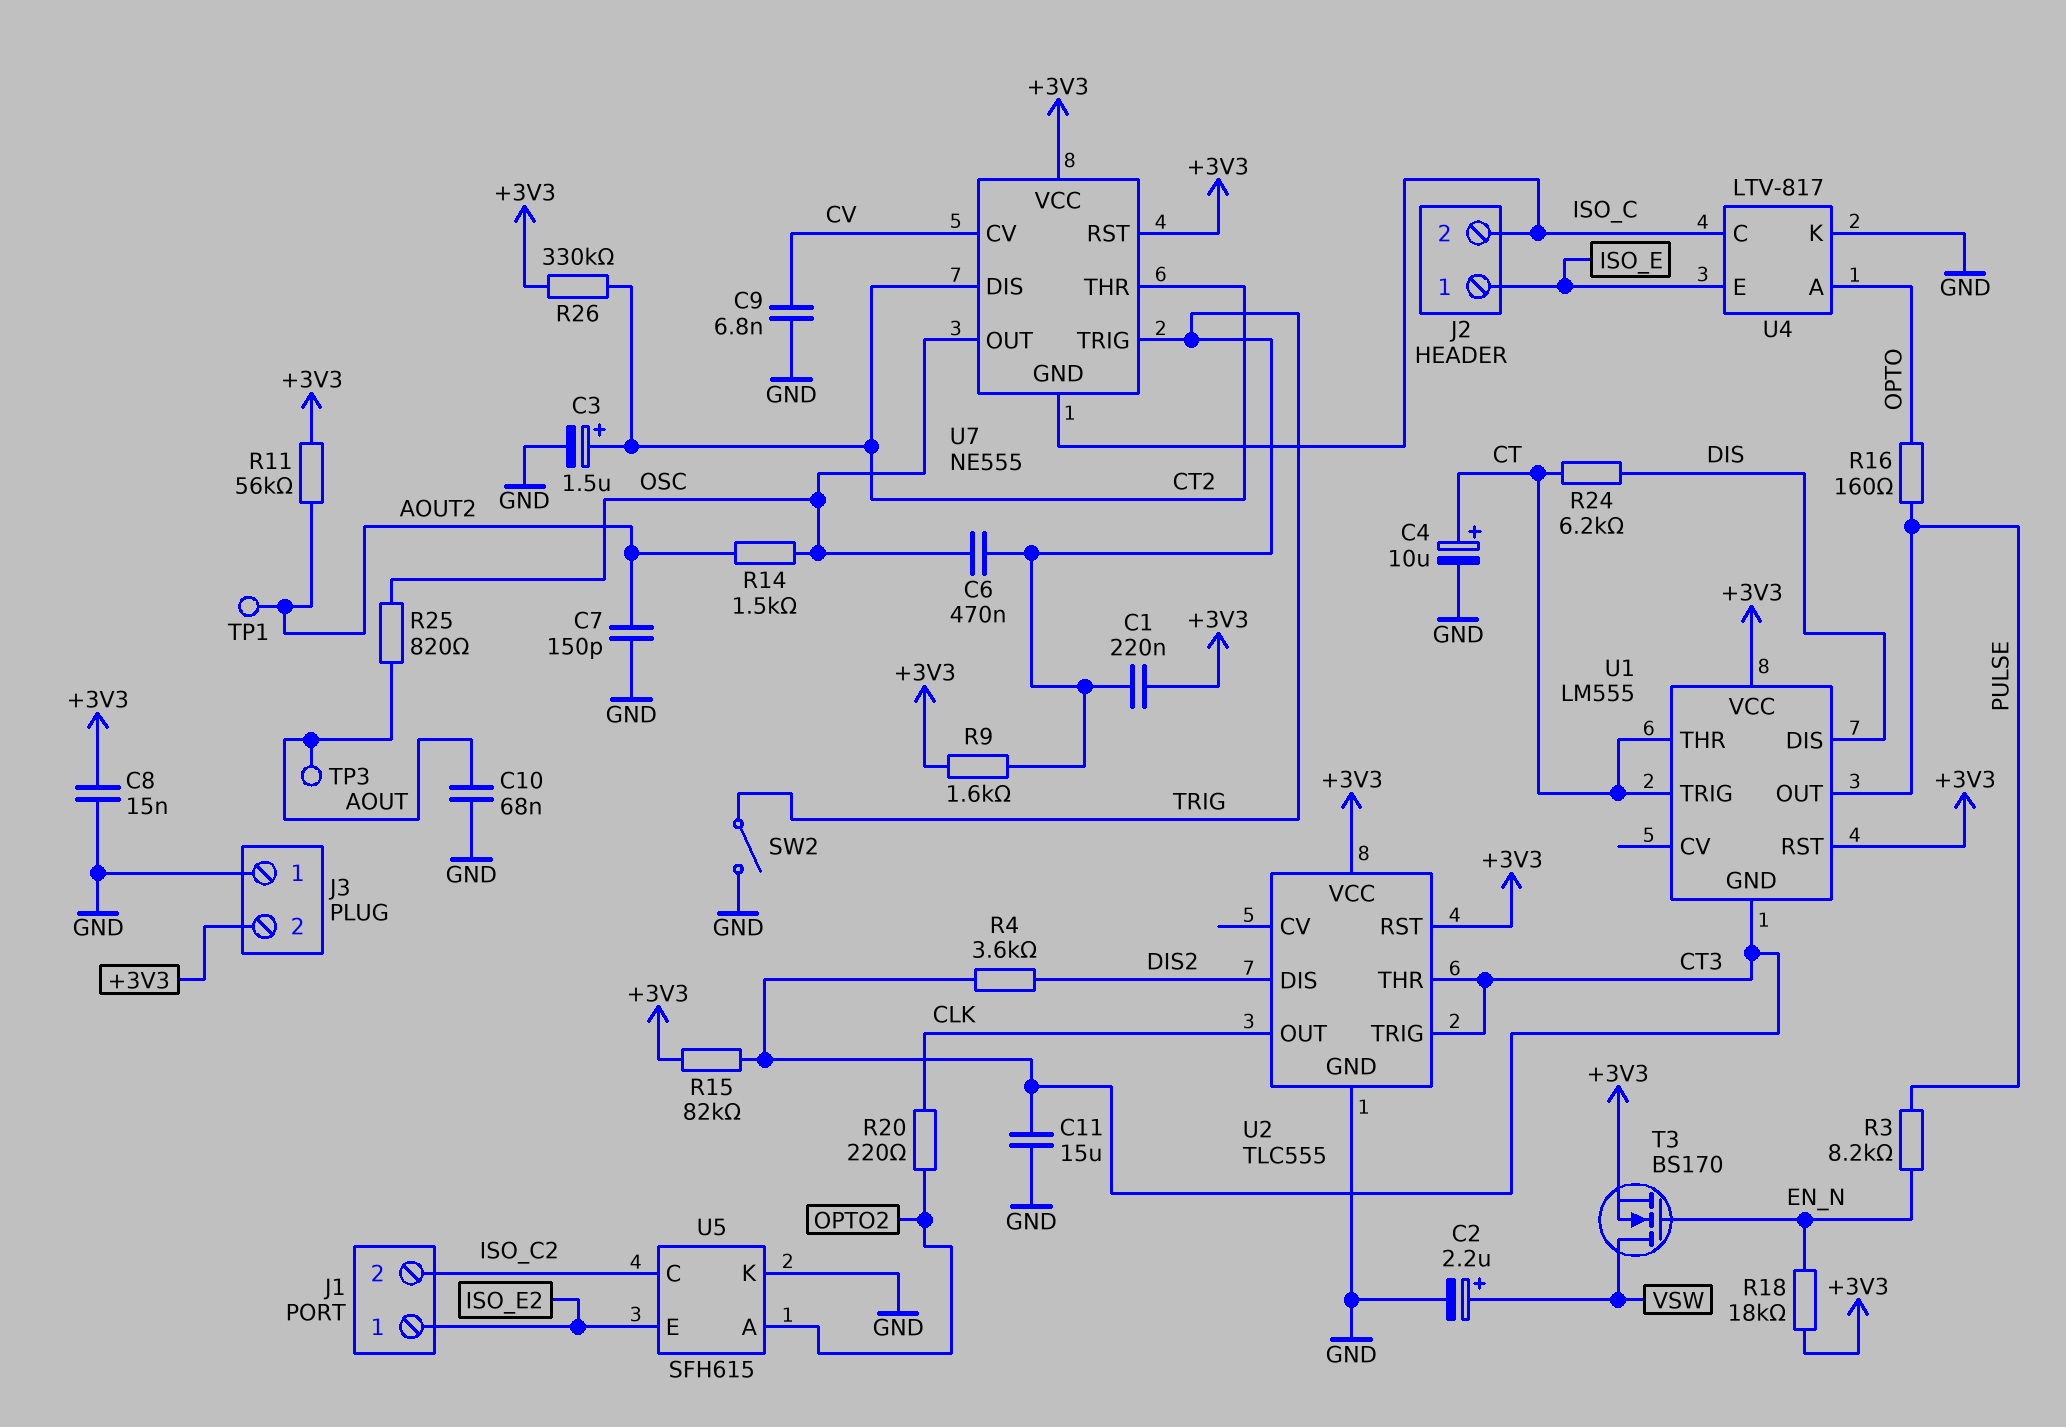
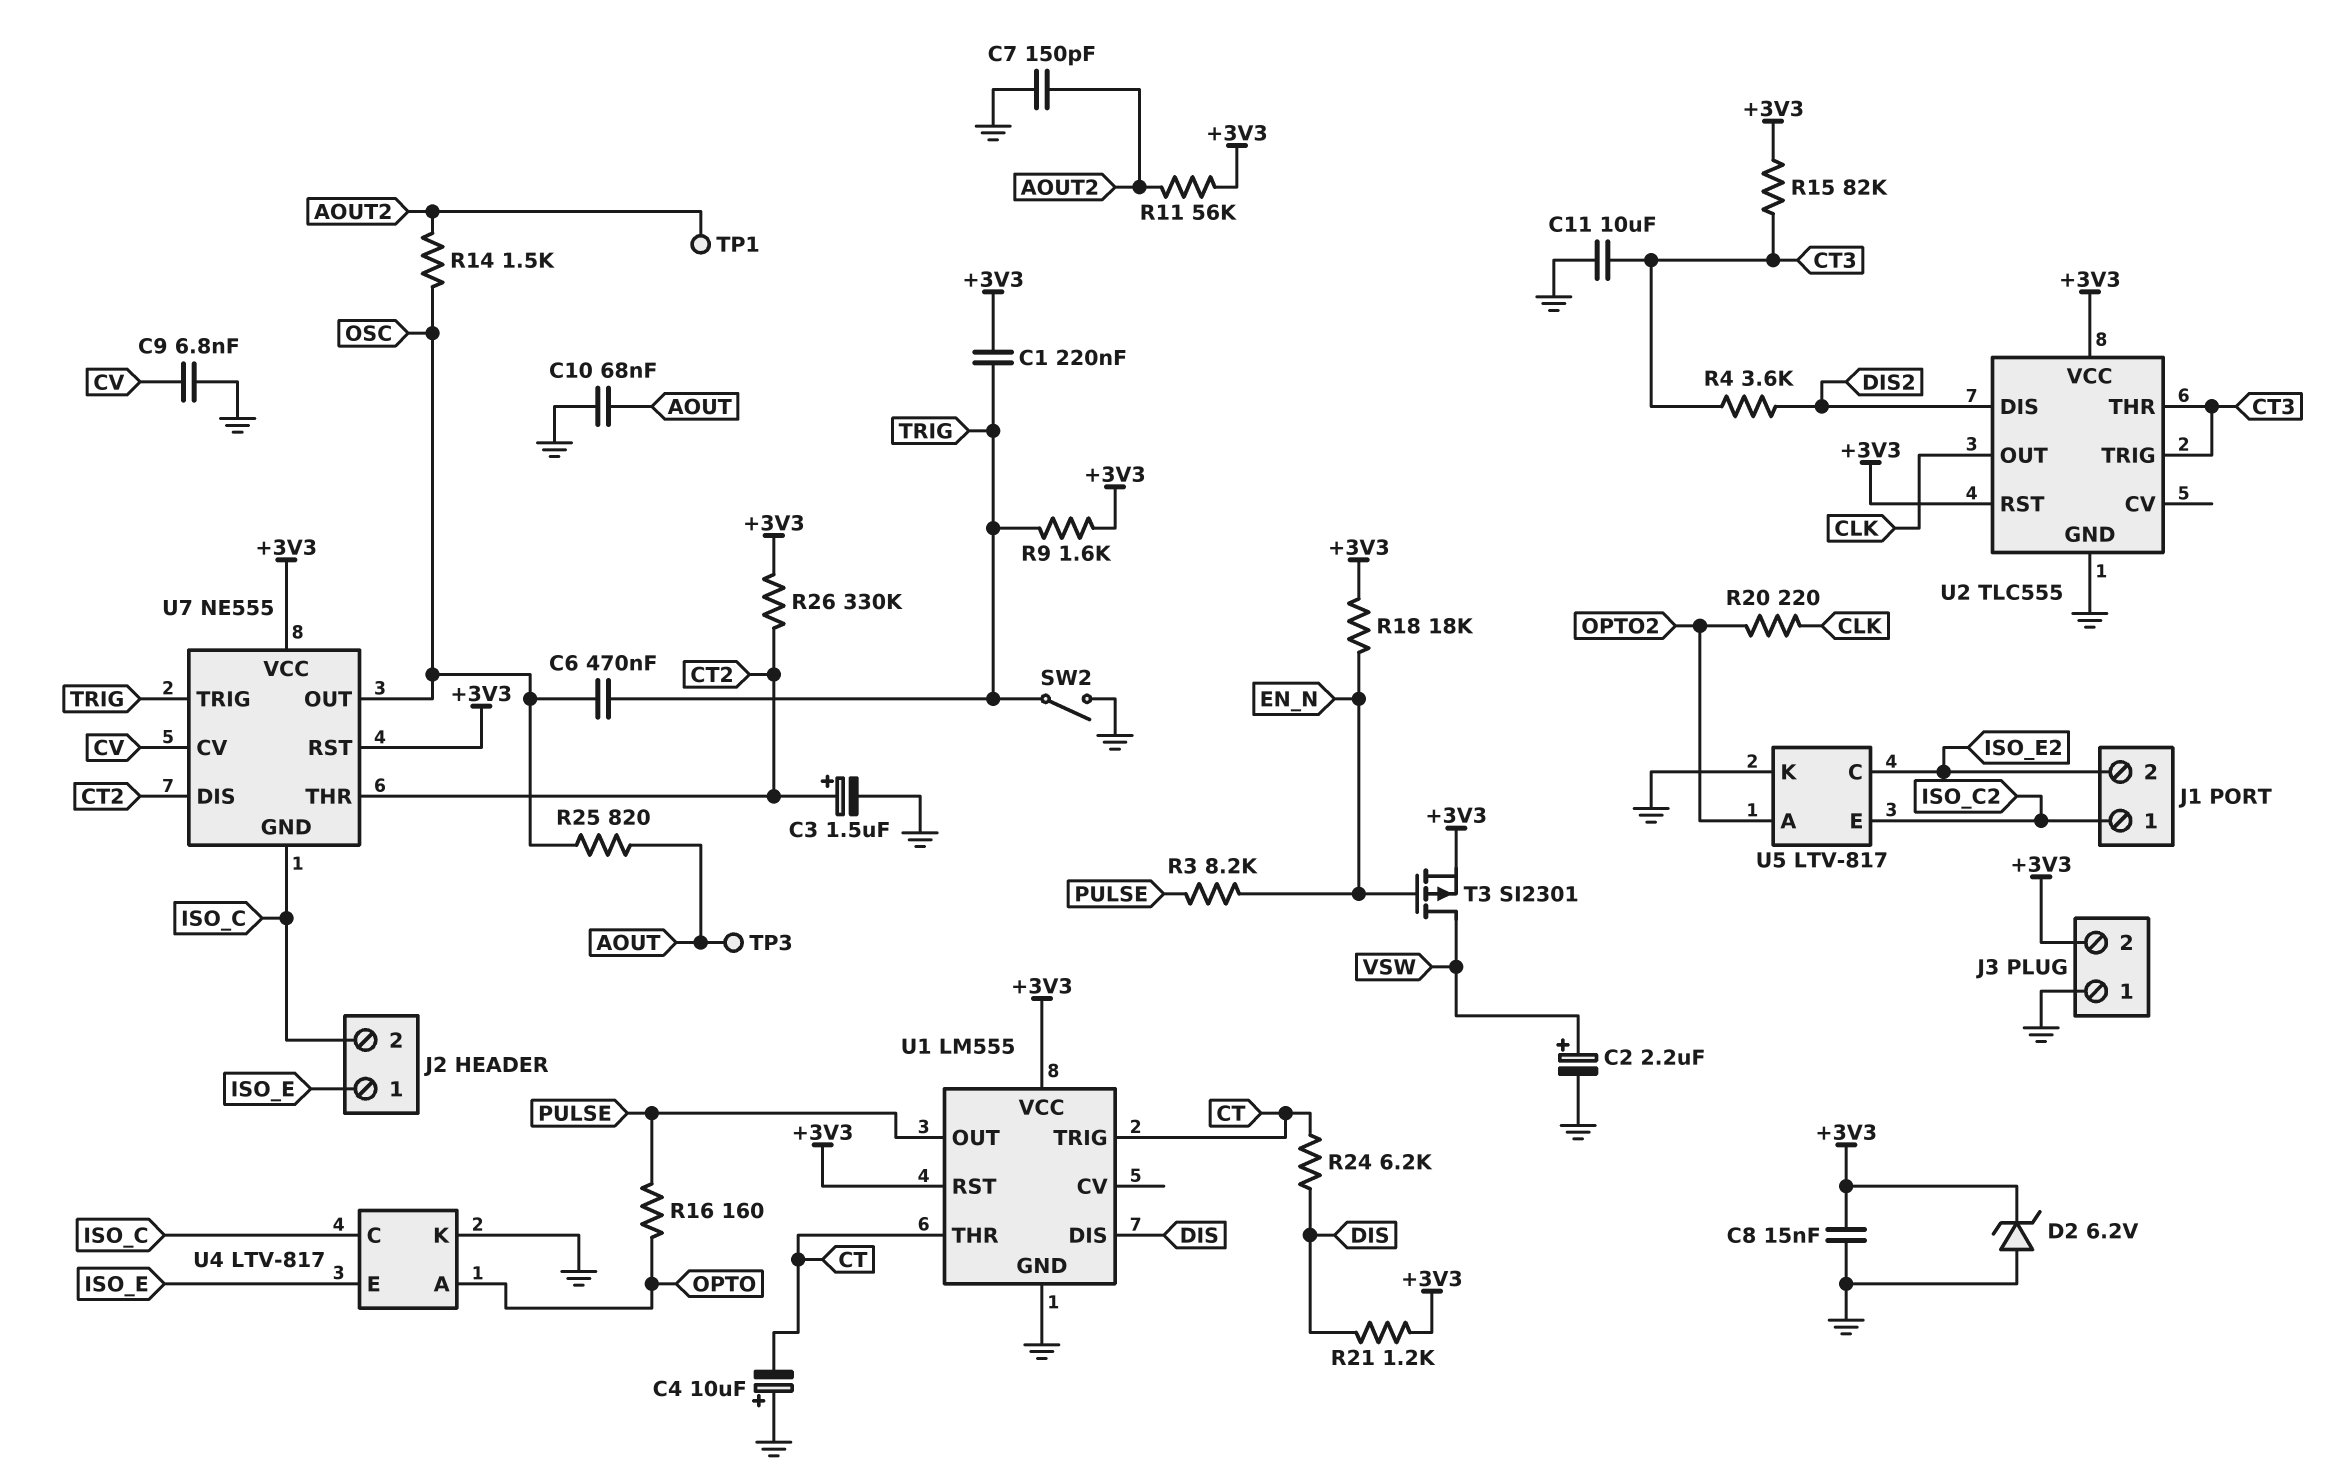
C4: 10uF (plus CT, minus GND) -> 10uF (plus GND, minus CT)
C11: 15uF (CT3, GND) -> 10uF (CT3, GND)
D2: none -> zener 6.2V (A GND, K +3V3)
J1 pin 1: ISO_E2 -> ISO_C2
J1 pin 2: ISO_C2 -> ISO_E2
R21: none -> 1.2k (+3V3, DIS)
T3: NMOS BS170 (G EN_N, D VSW, S +3V3) -> PMOS SI2301 (G EN_N, D VSW, S +3V3)
U1 pin GND: CT3 -> GND
U5: SFH615 -> LTV-817
U5 pin C: ISO_C2 -> ISO_E2
U5 pin E: ISO_E2 -> ISO_C2

